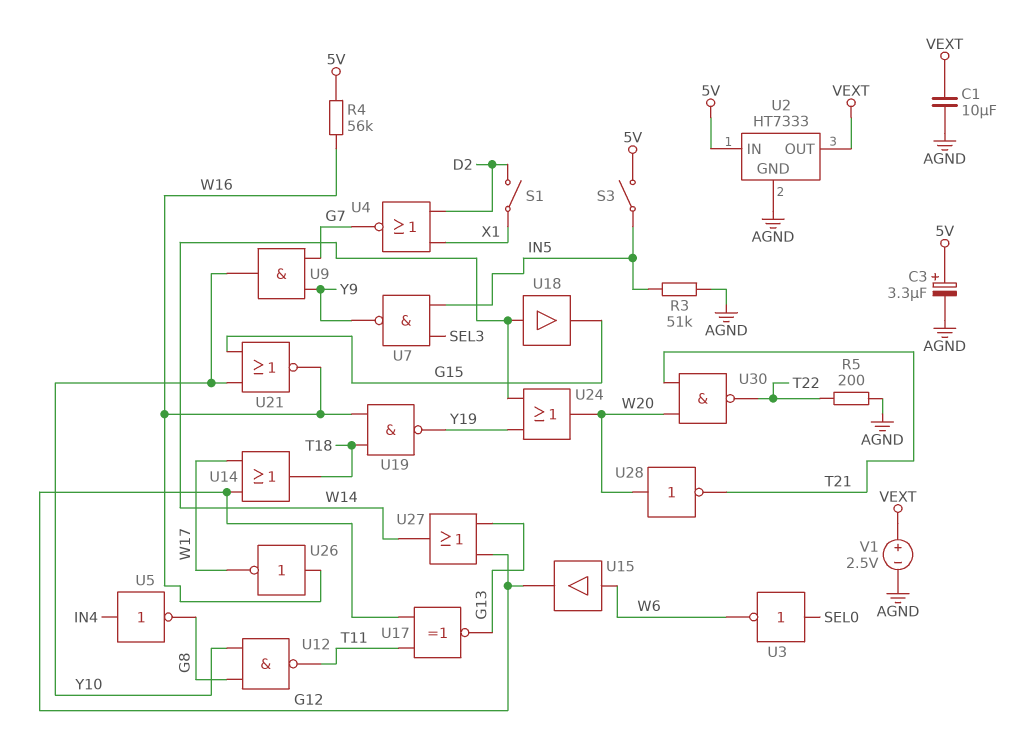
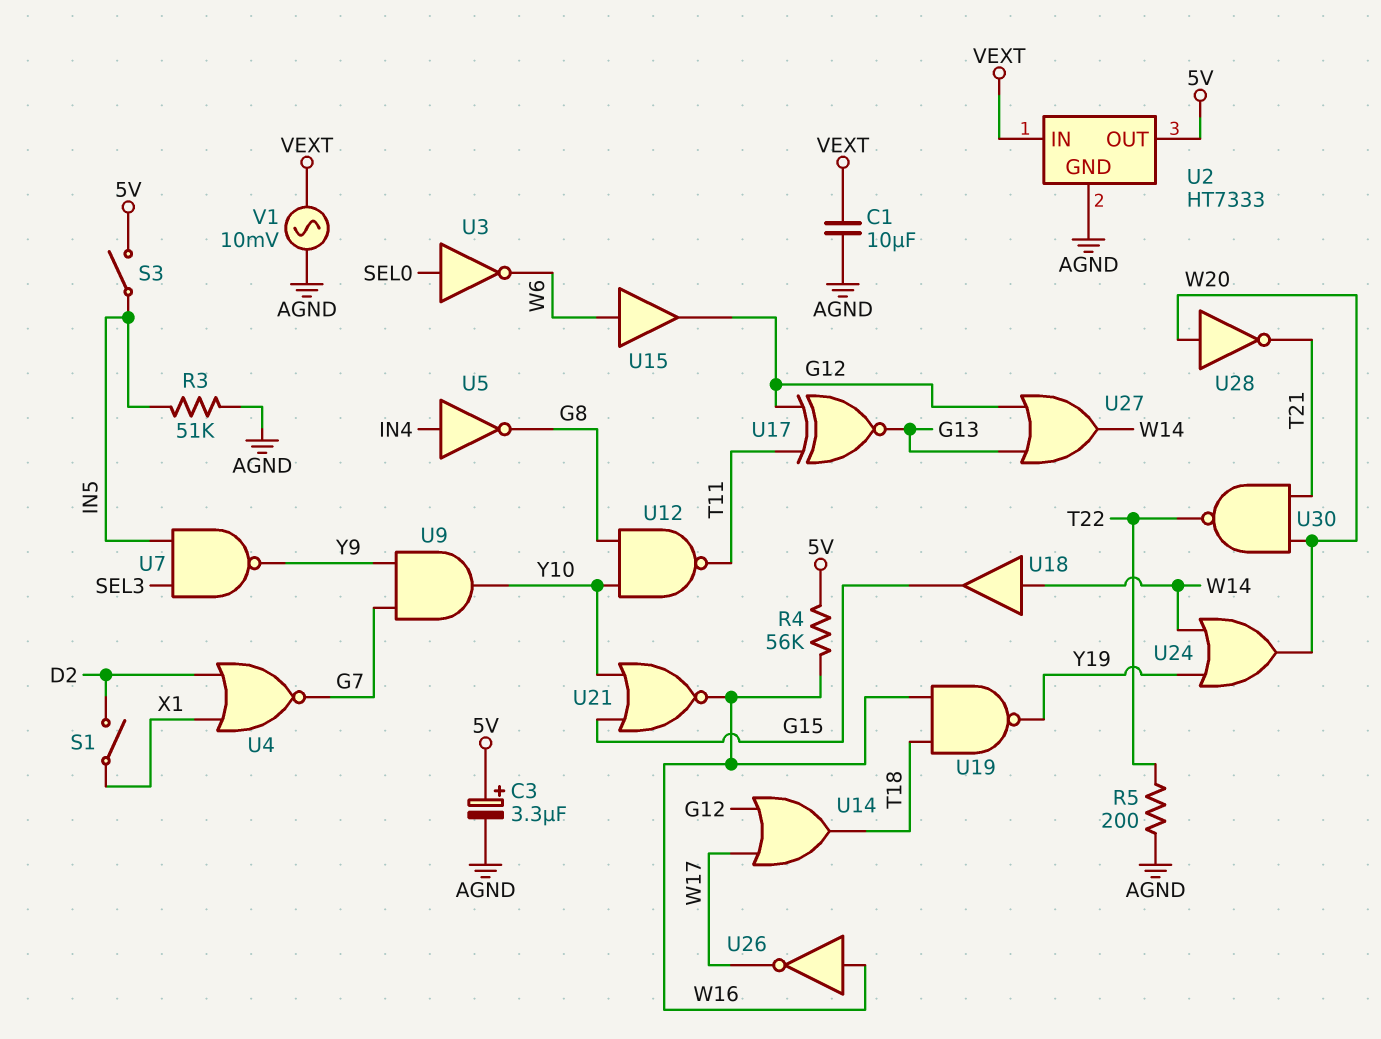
U2 pin IN: 5V -> VEXT
U2 pin OUT: VEXT -> 5V
V1: 2.5V (plus VEXT, minus AGND) -> AC 10mV (AGND, VEXT)

